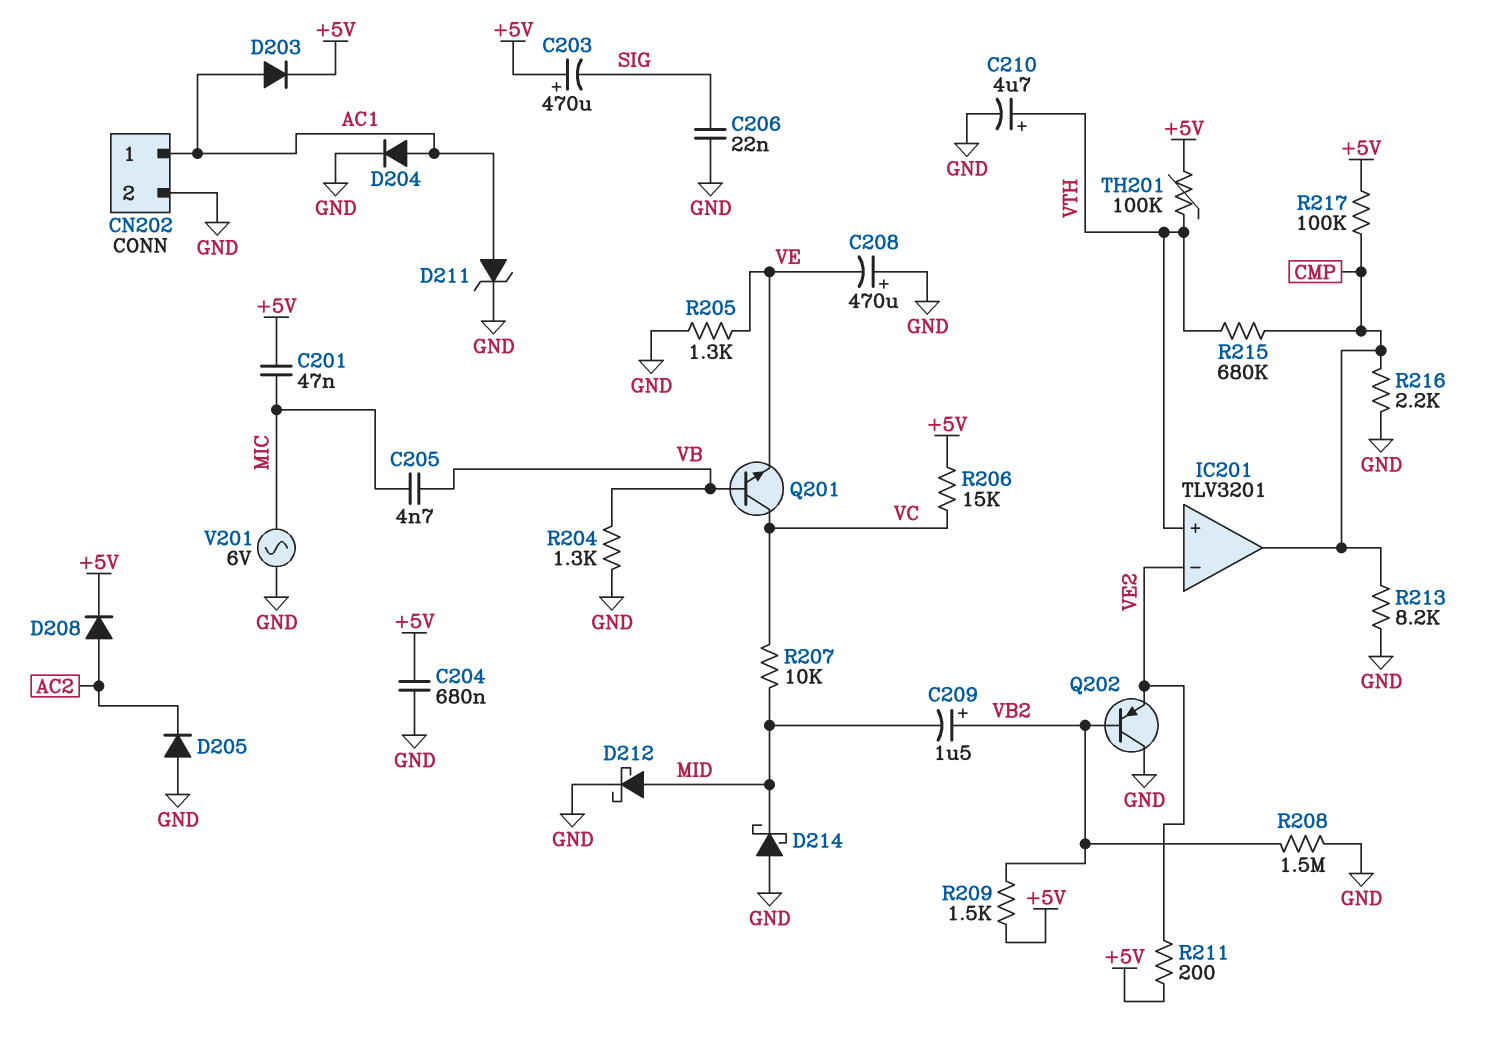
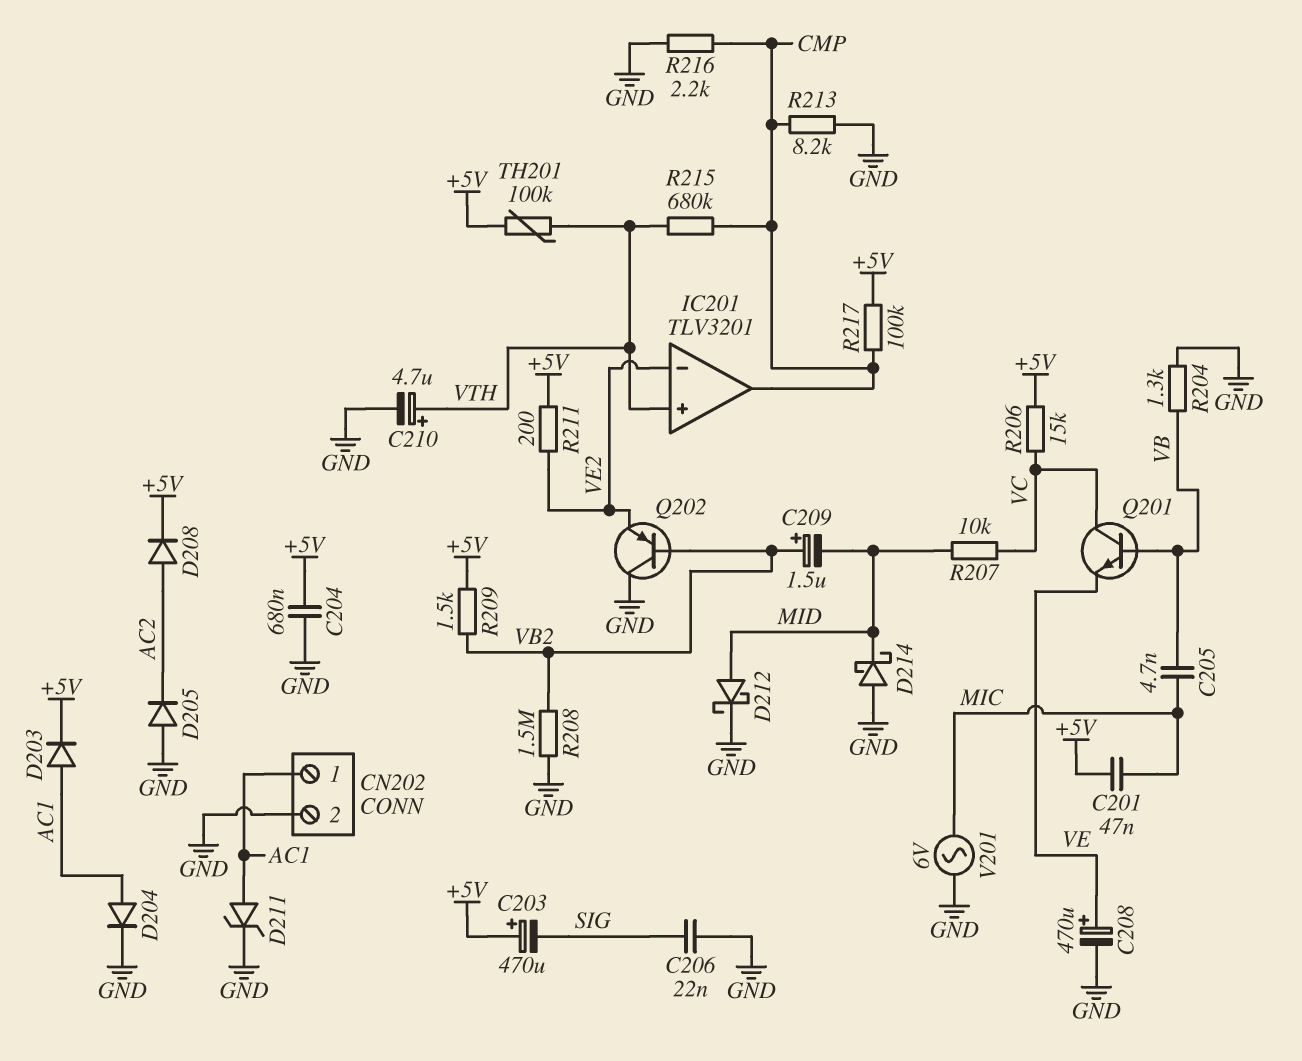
C208: 470uF (plus GND, minus VE) -> 470uF (plus VE, minus GND)
R205: 1.3k (GND, VE) -> none

